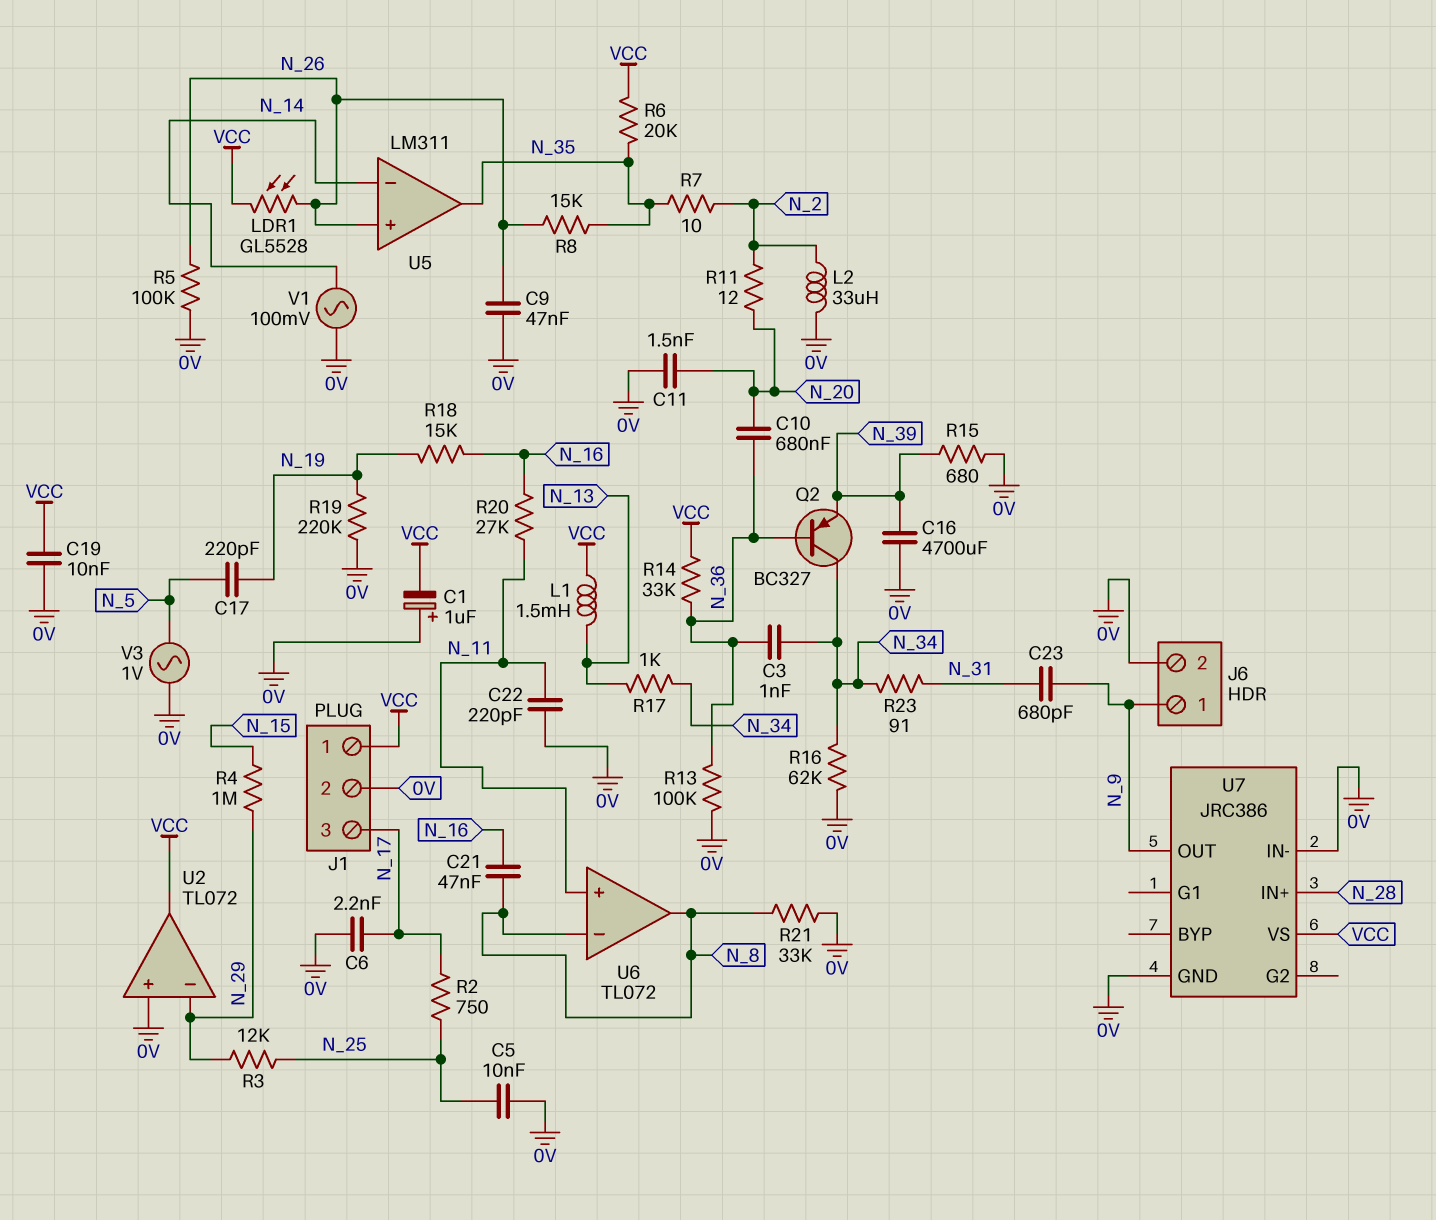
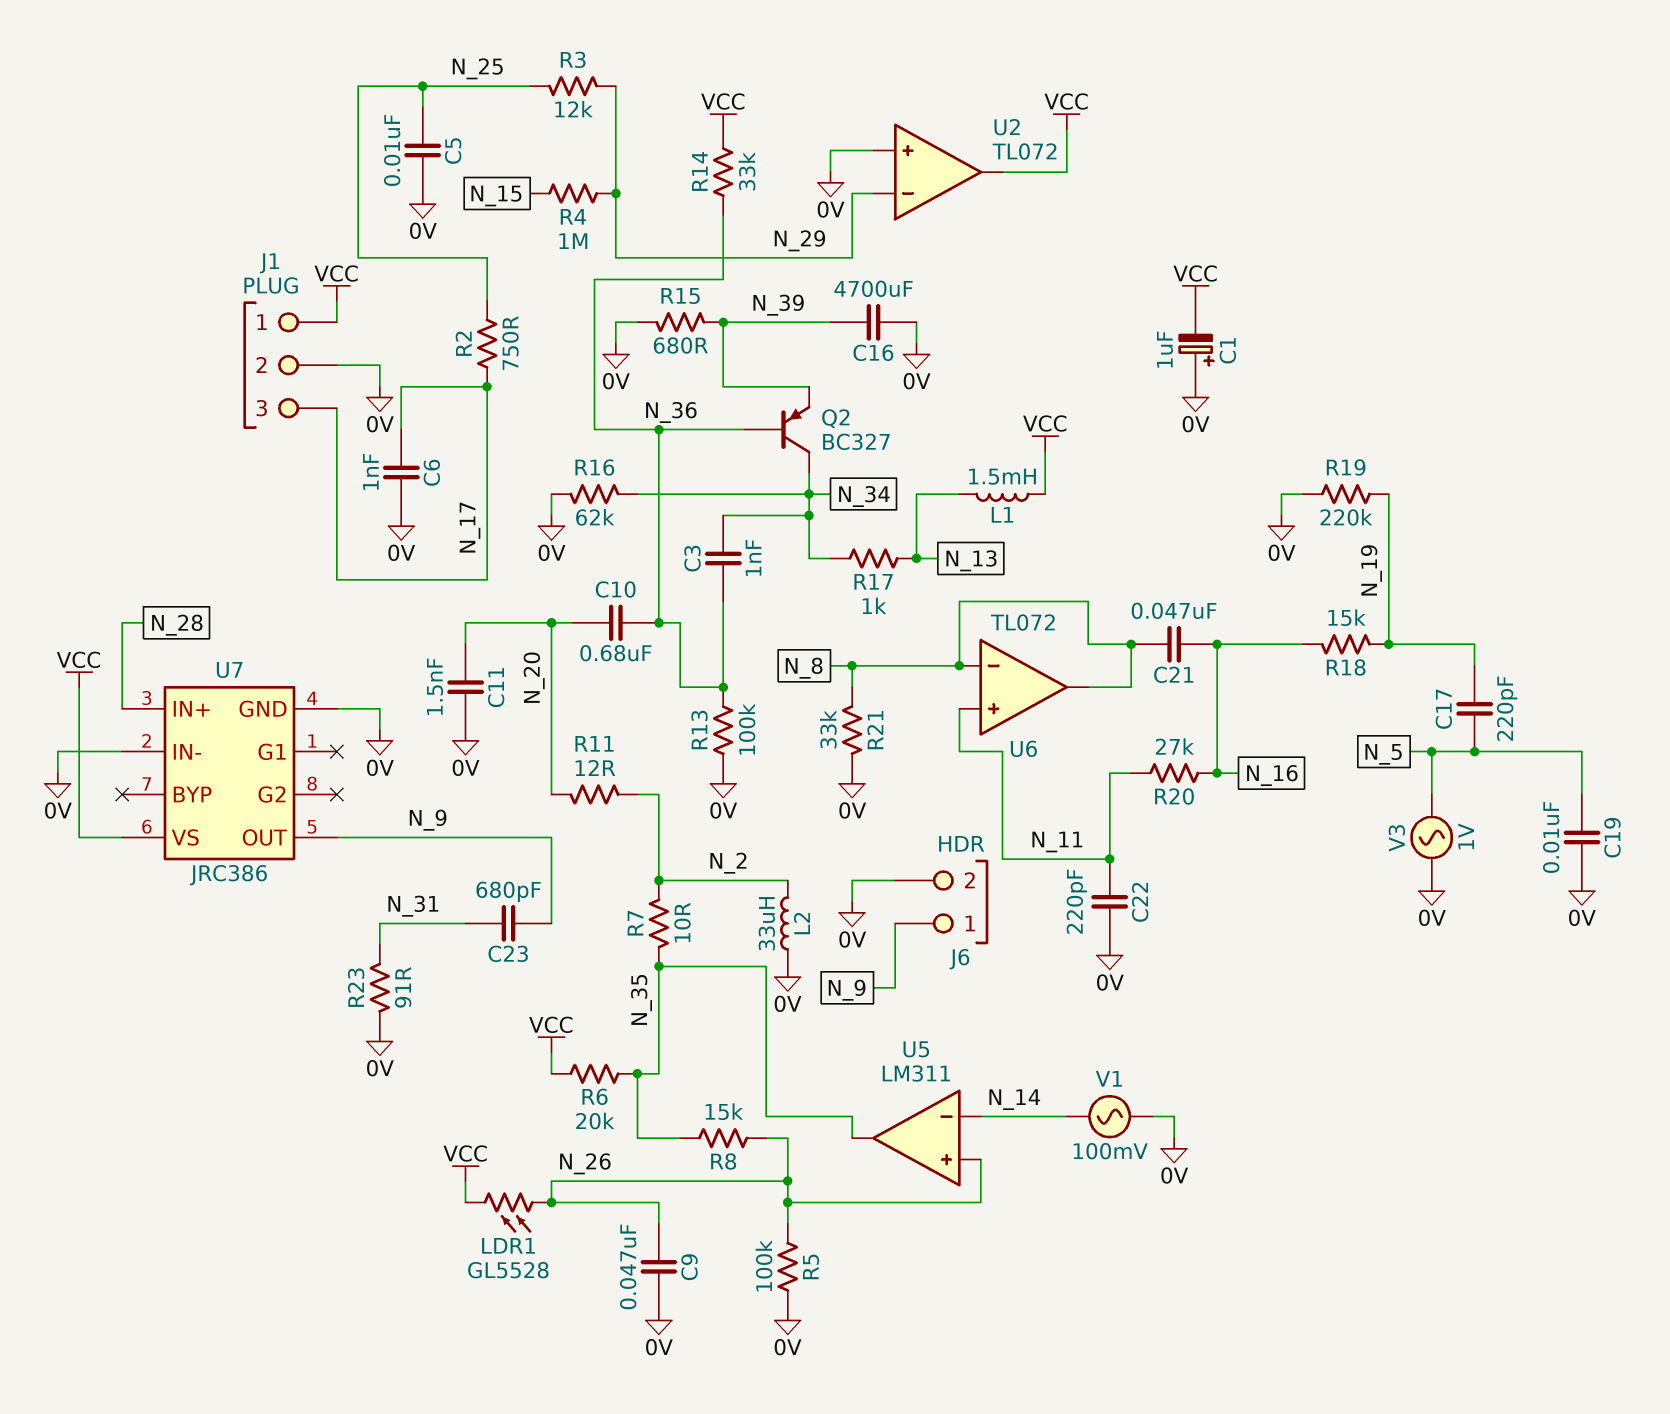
C6: 2.2nF (0V, N_17) -> 1nF (0V, N_17)
C19: 10nF (0V, VCC) -> 10nF (0V, N_5)
R23: 91 (N_31, N_34) -> 91 (0V, N_31)

